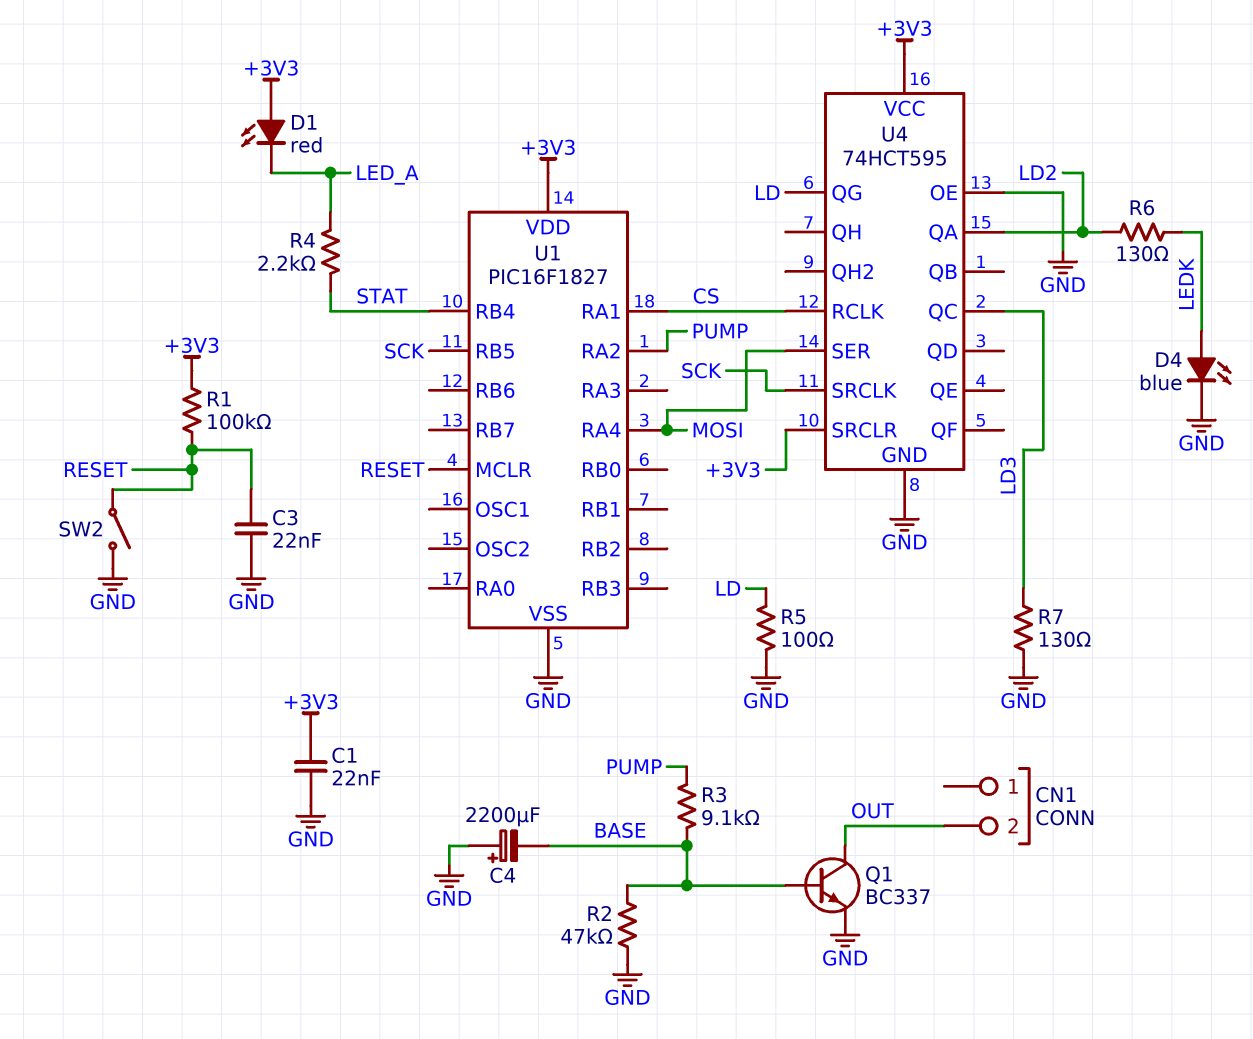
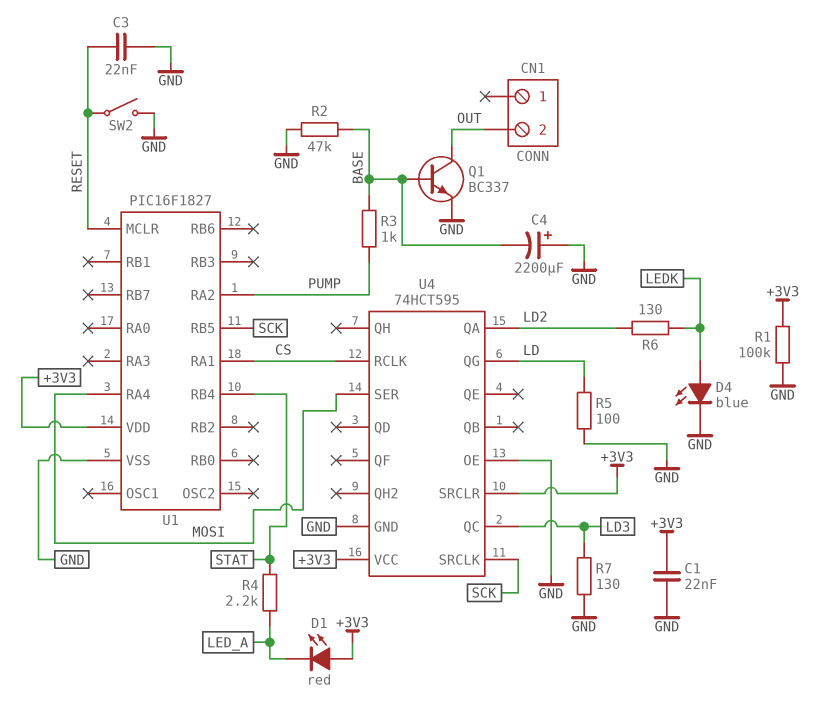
R1: 100k (+3V3, RESET) -> 100k (+3V3, GND)
R3: 9.1k (BASE, PUMP) -> 1k (BASE, PUMP)

